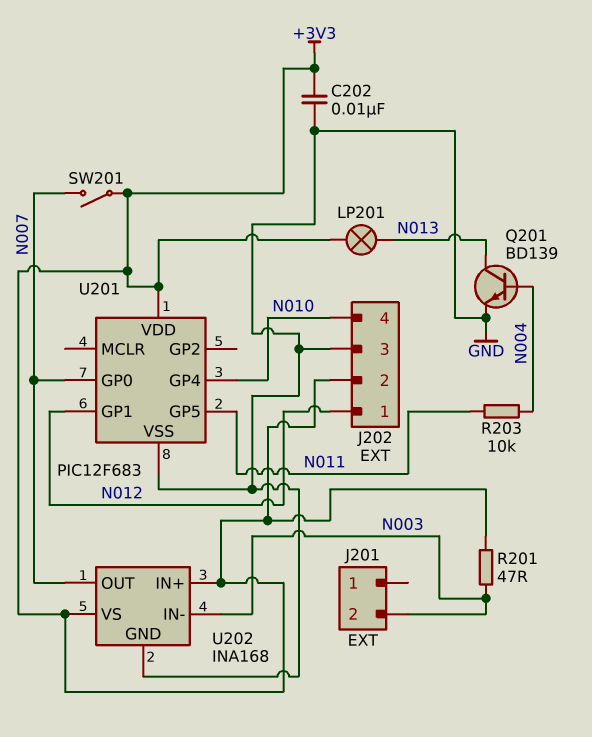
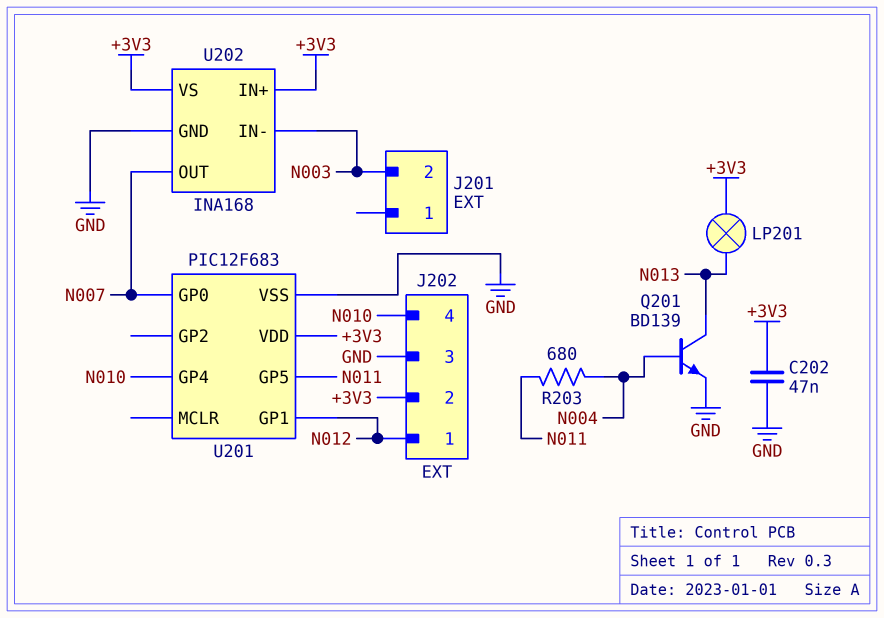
C202: 10nF (+3V3, GND) -> 47nF (+3V3, GND)
R201: 47 (+3V3, N003) -> none
R203: 10k (N004, N011) -> 680 (N004, N011)
SW201: switch (+3V3, N007) -> none

